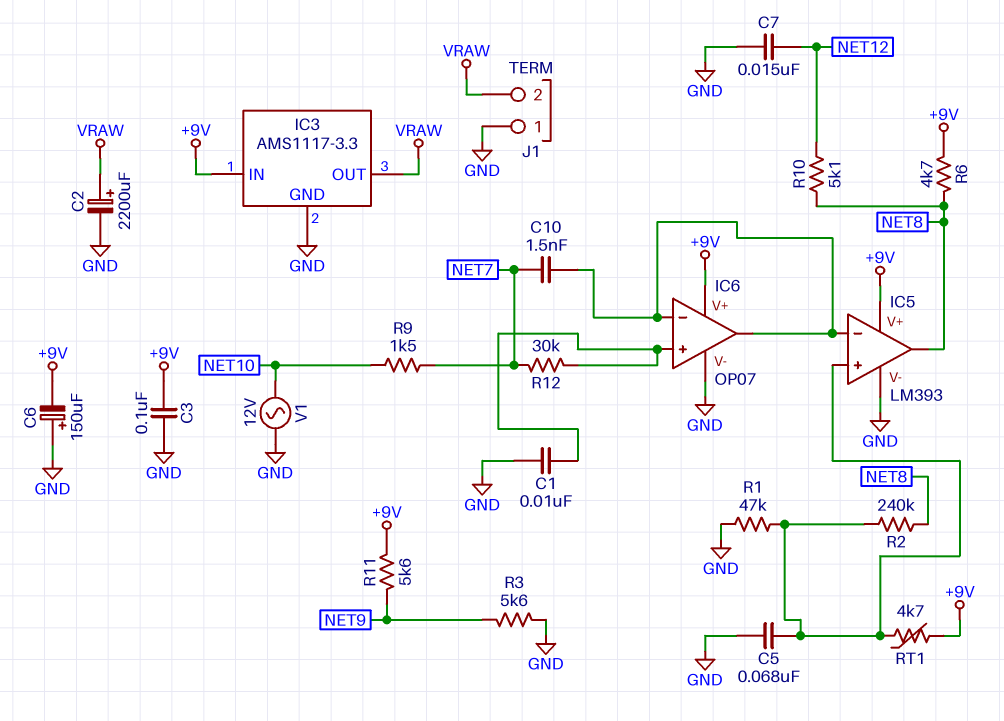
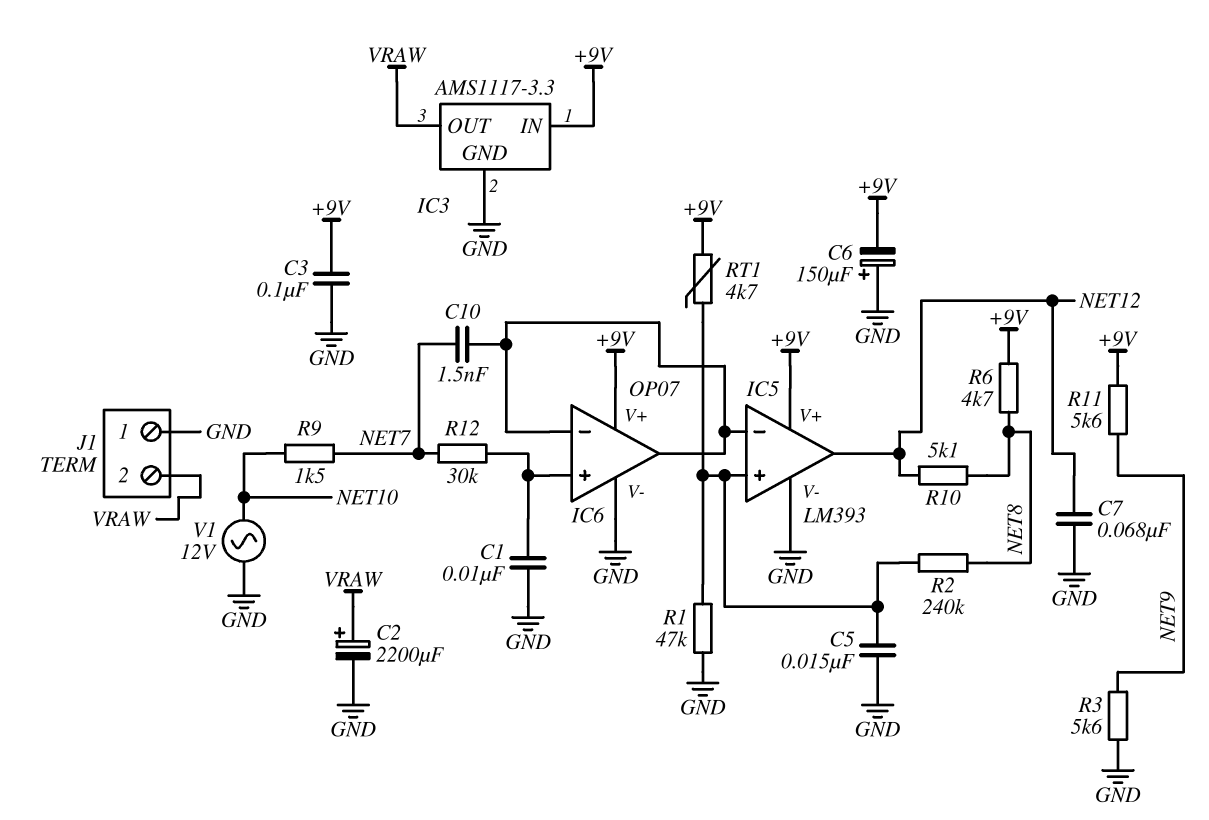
C5: 68nF (GND, IC5/in+) -> 15nF (GND, IC5/in+)
C7: 15nF (GND, NET12) -> 68nF (GND, NET12)
IC5 pin out: NET8 -> NET12

